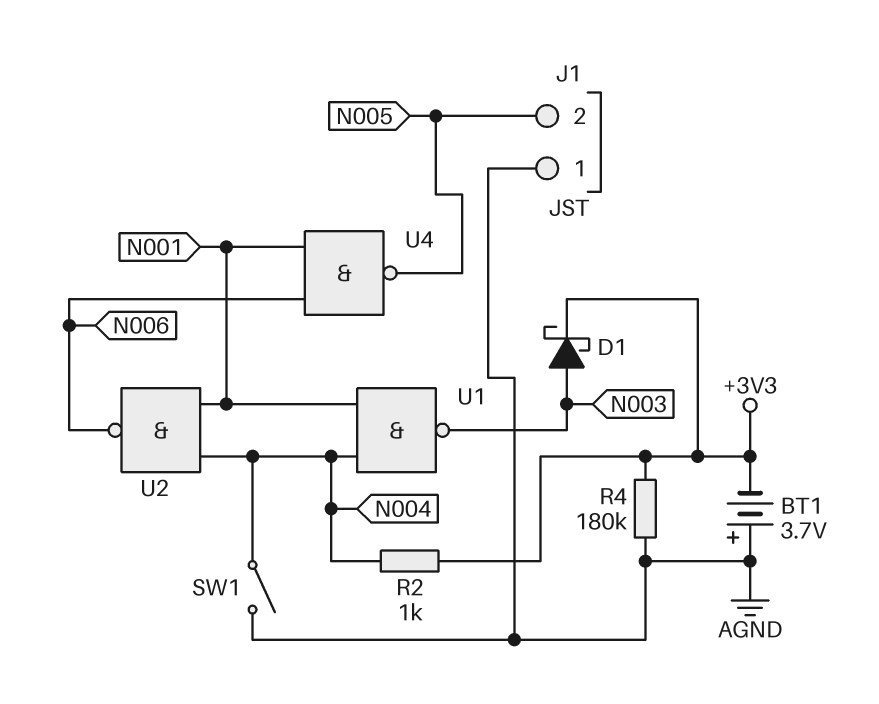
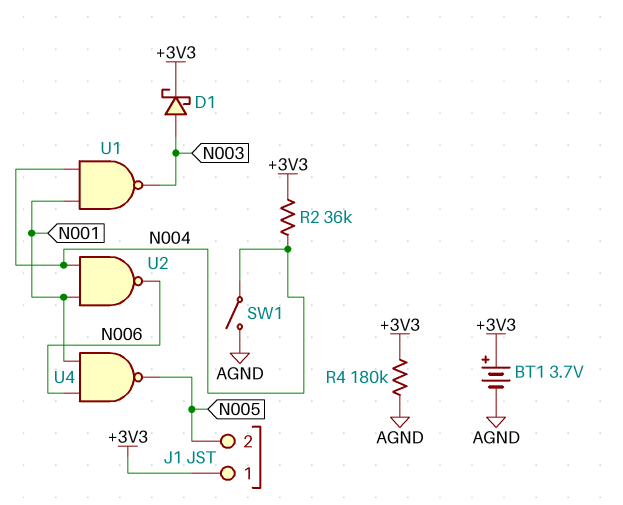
BT1: 3.7V (plus AGND, minus +3V3) -> 3.7V (plus +3V3, minus AGND)
J1 pin 1: AGND -> +3V3
R2: 1k (+3V3, N004) -> 36k (+3V3, N004)

